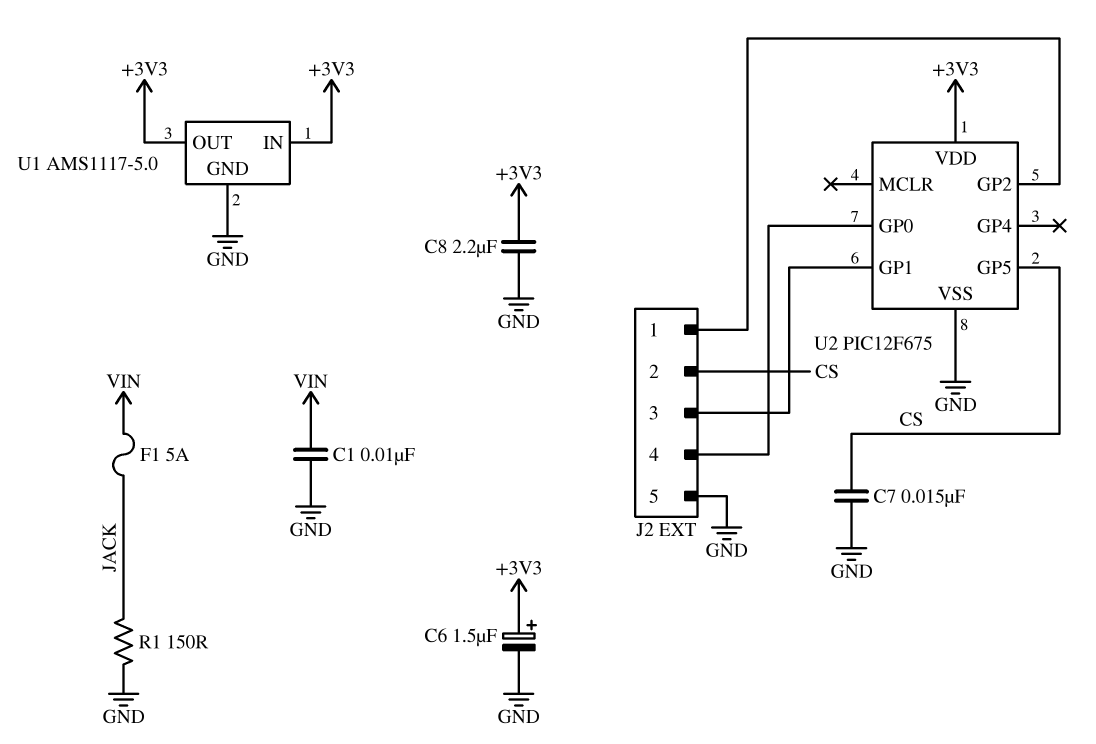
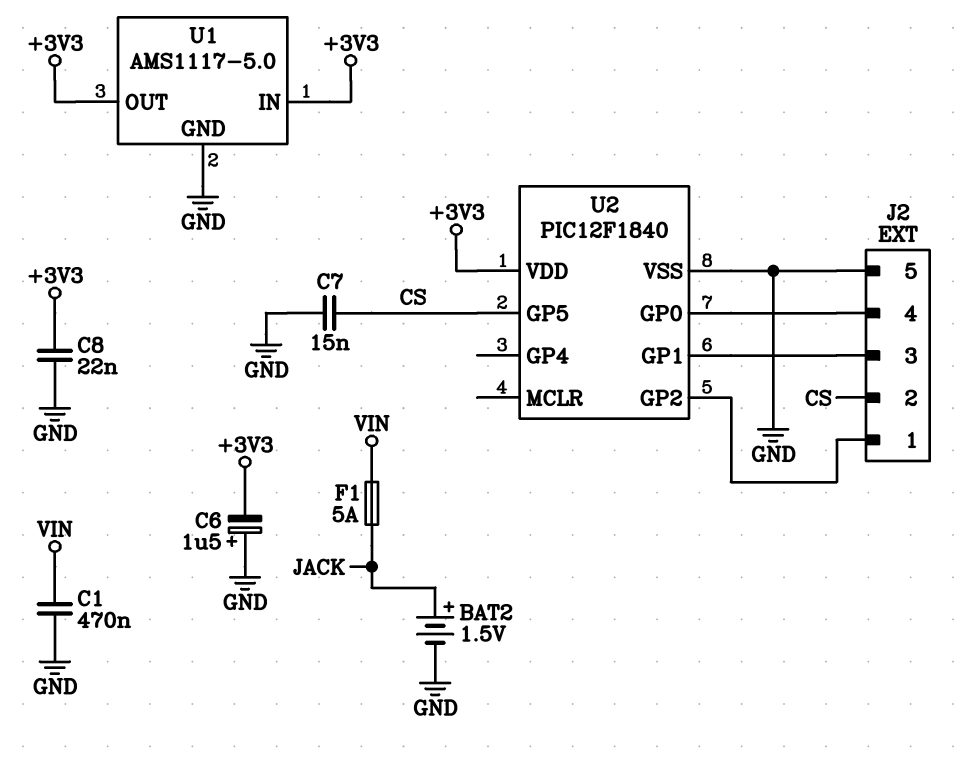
BAT2: none -> 1.5V (plus JACK, minus GND)
C1: 10nF (GND, VIN) -> 470nF (GND, VIN)
C6: 1.5uF (plus +3V3, minus GND) -> 1.5uF (plus GND, minus +3V3)
C8: 2.2uF (+3V3, GND) -> 22nF (+3V3, GND)
R1: 150 (GND, JACK) -> none
U2: PIC12F675 -> PIC12F1840

